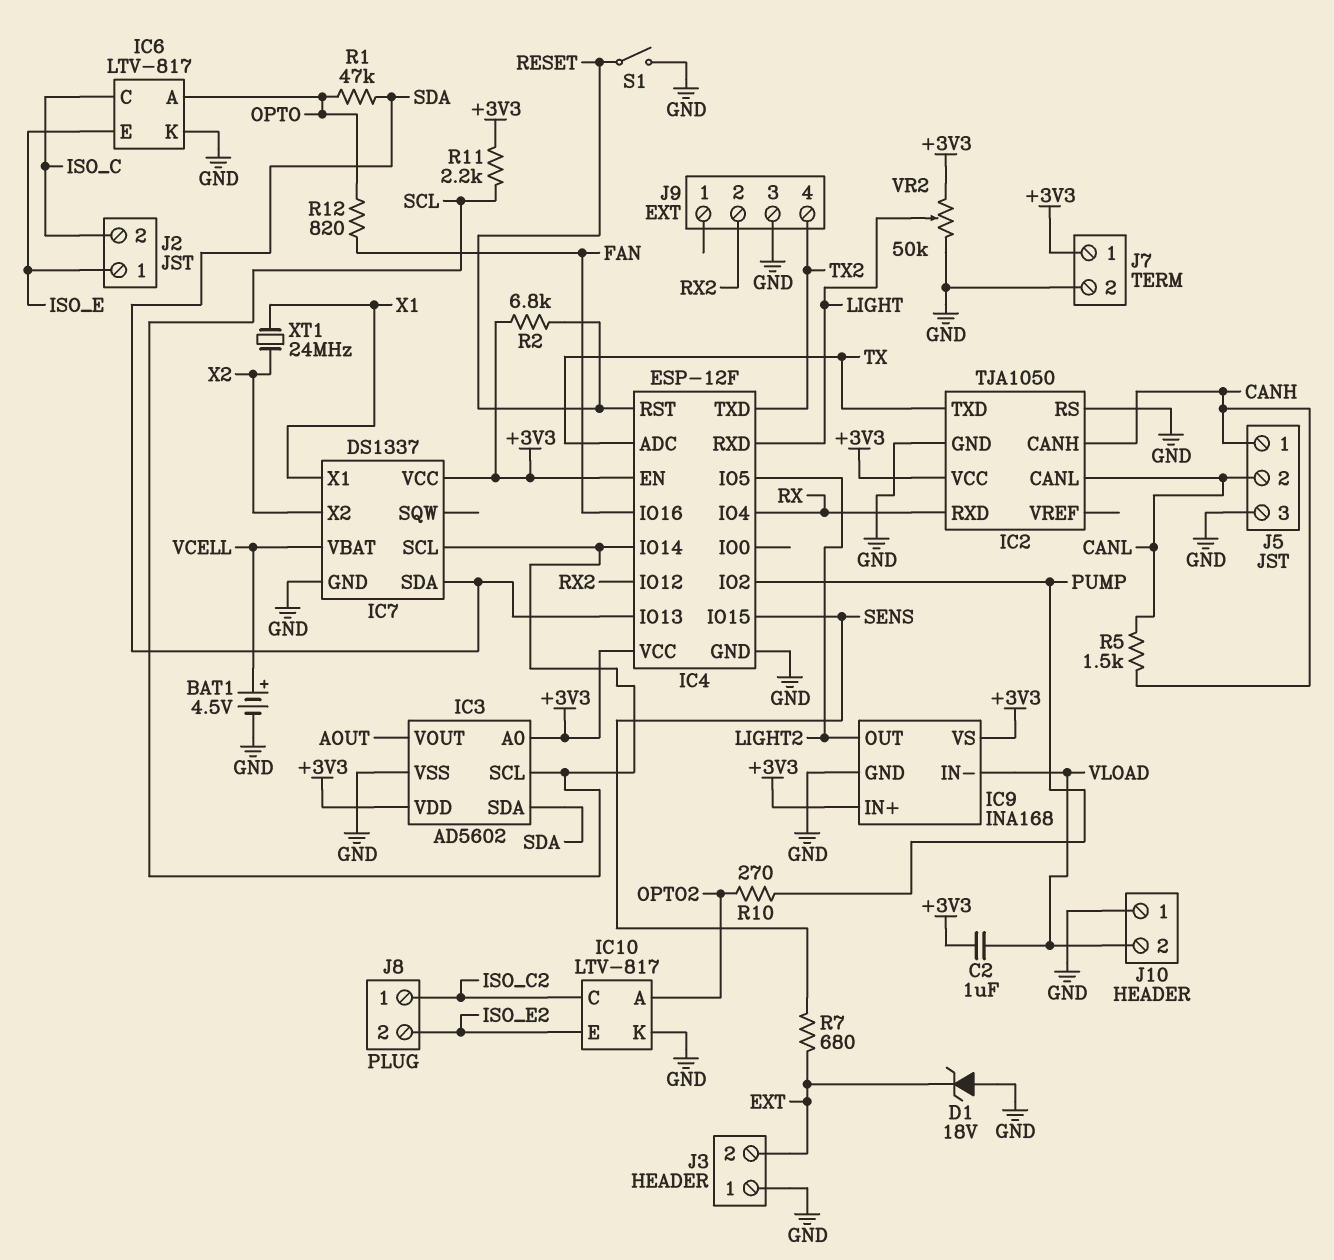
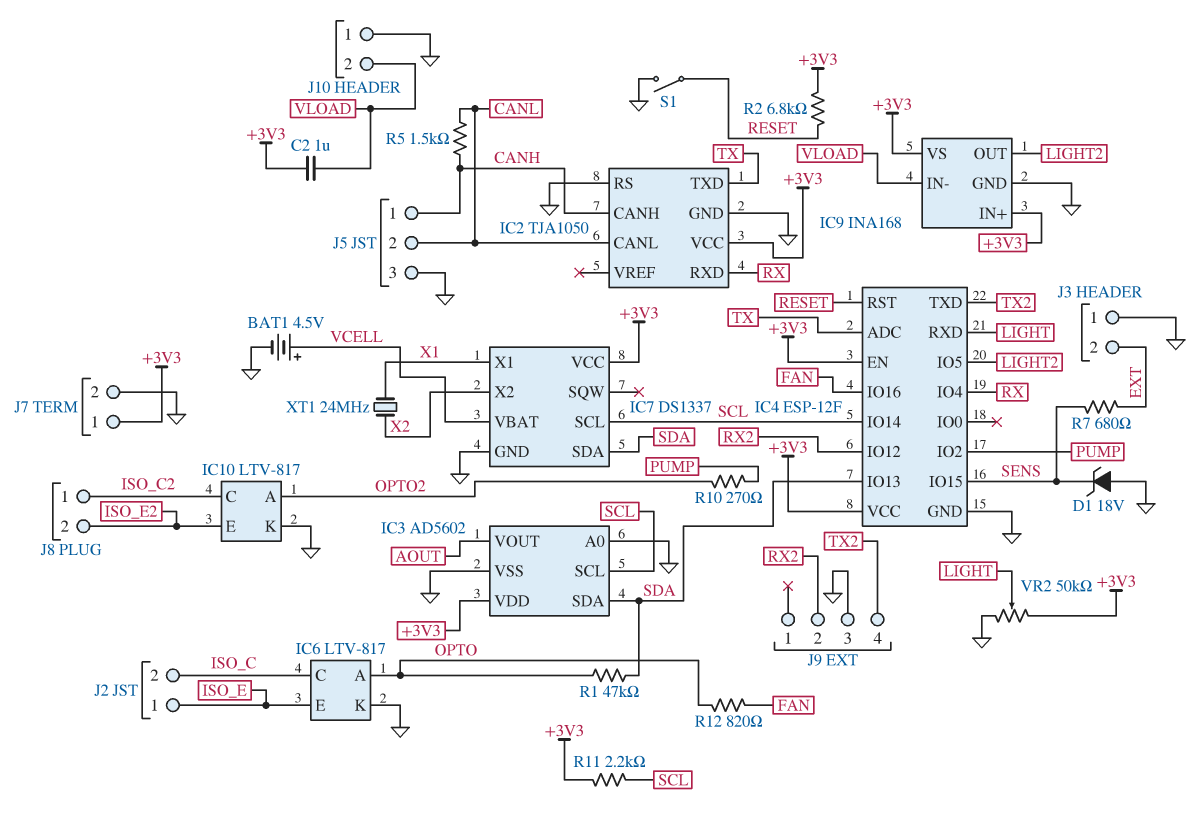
D1: zener 18V (A GND, K EXT) -> zener 18V (A GND, K SENS)
IC3 pin A0: +3V3 -> GND

